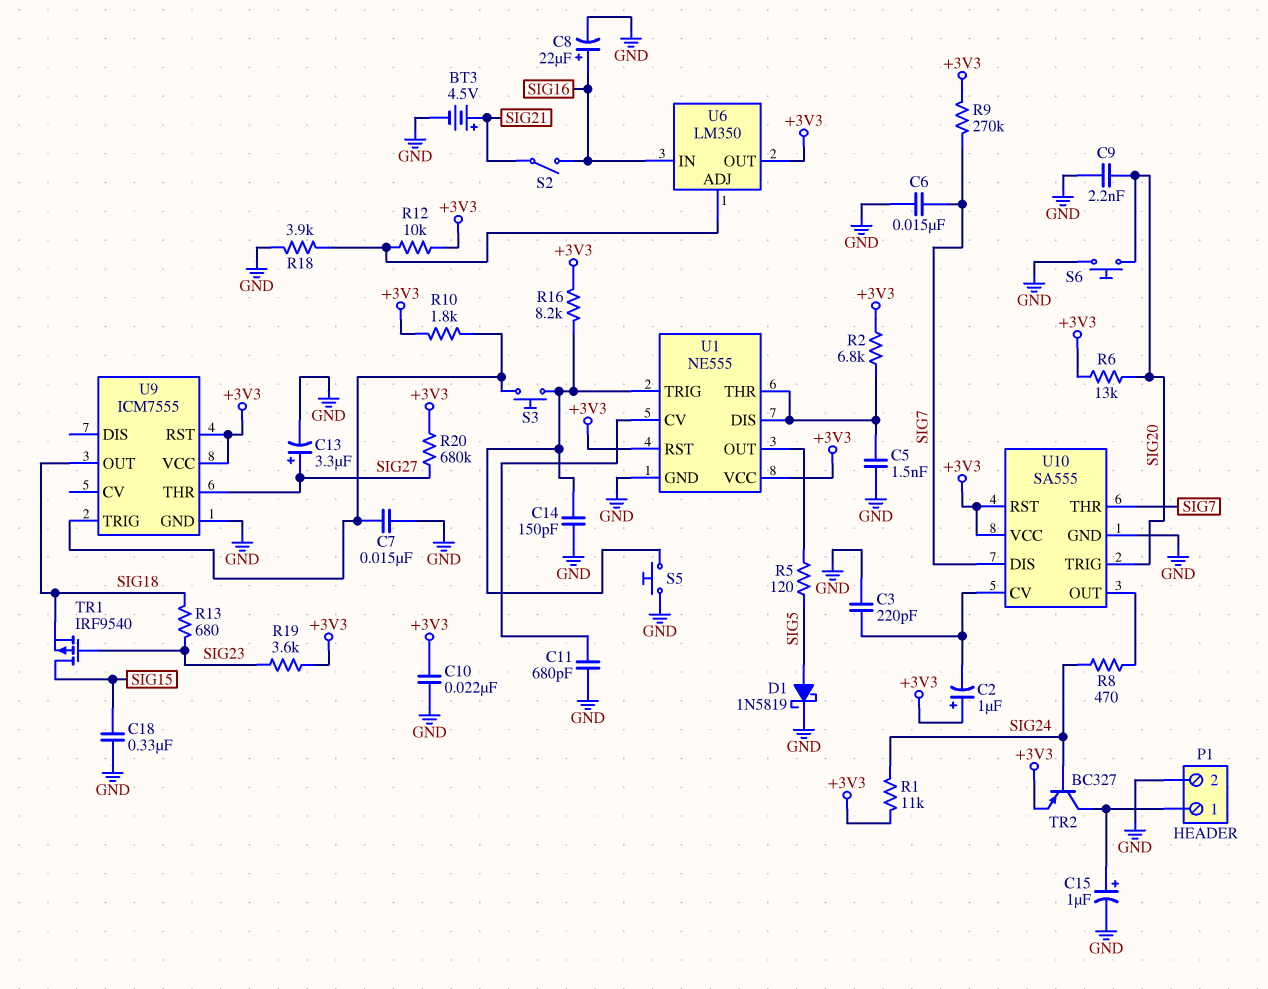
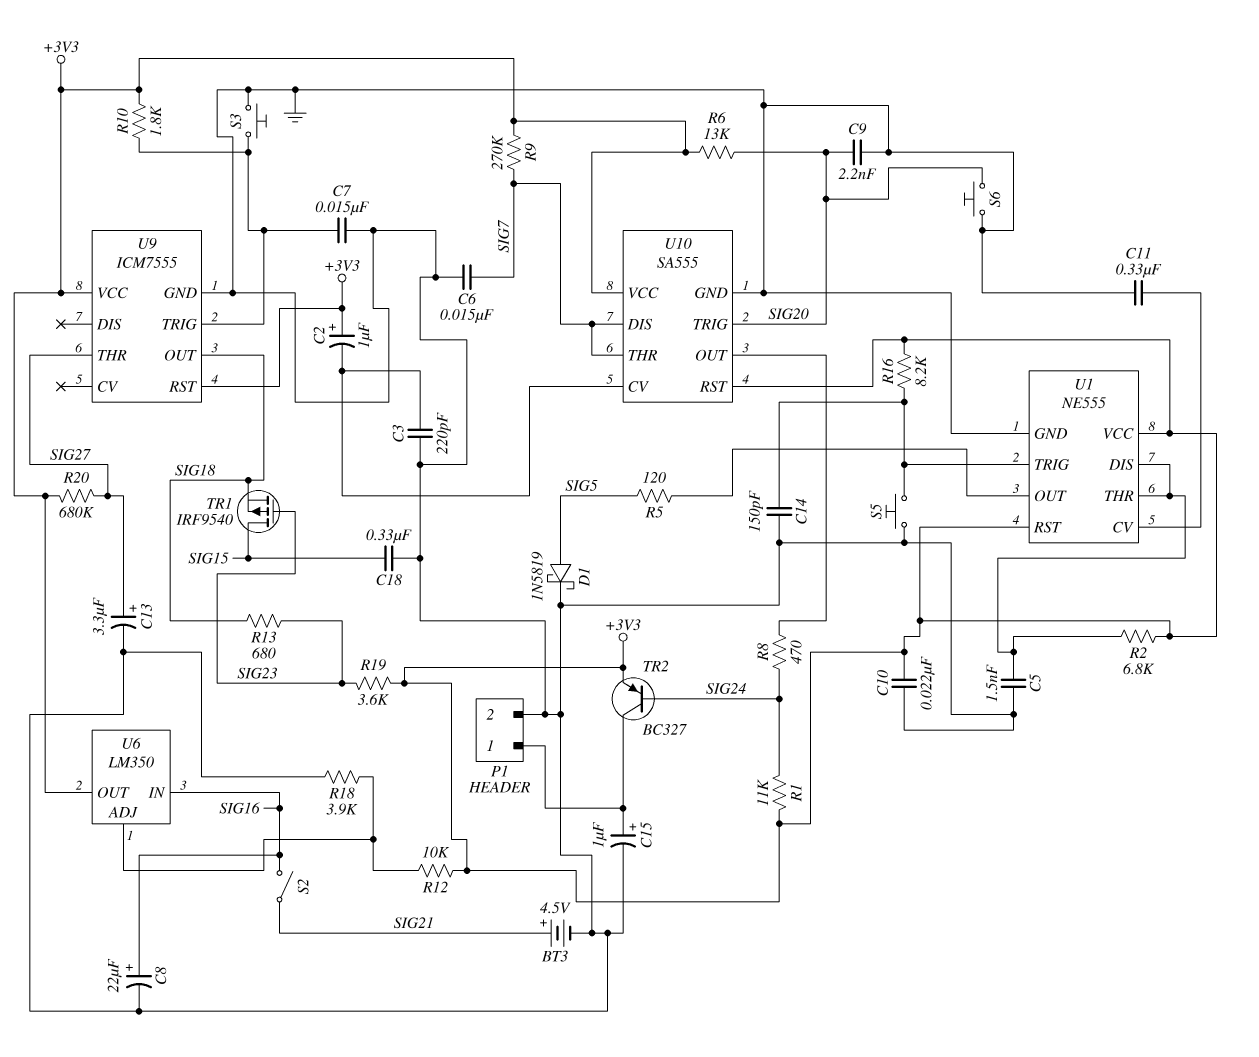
C11: 680pF (GND, U1/CV) -> 330nF (GND, U1/CV)
S3: button (U1/TRIG, U9/TRIG) -> button (GND, U9/TRIG)

